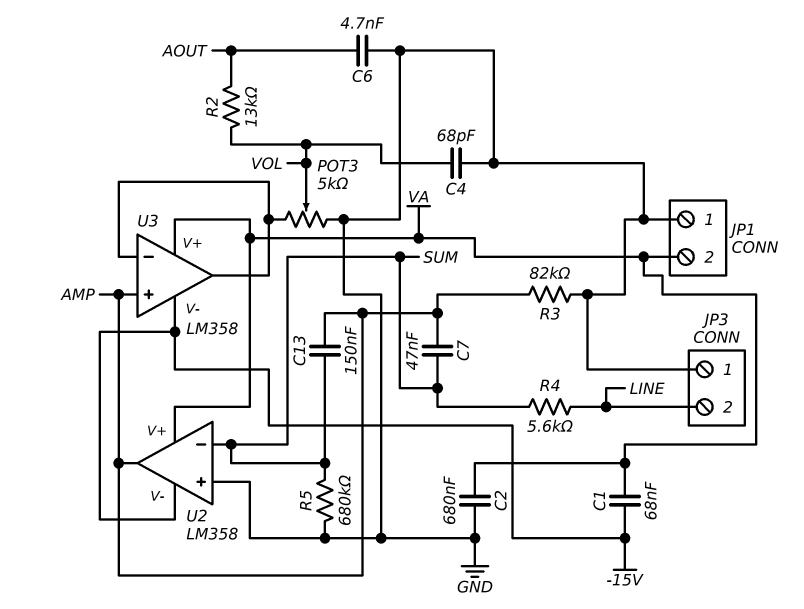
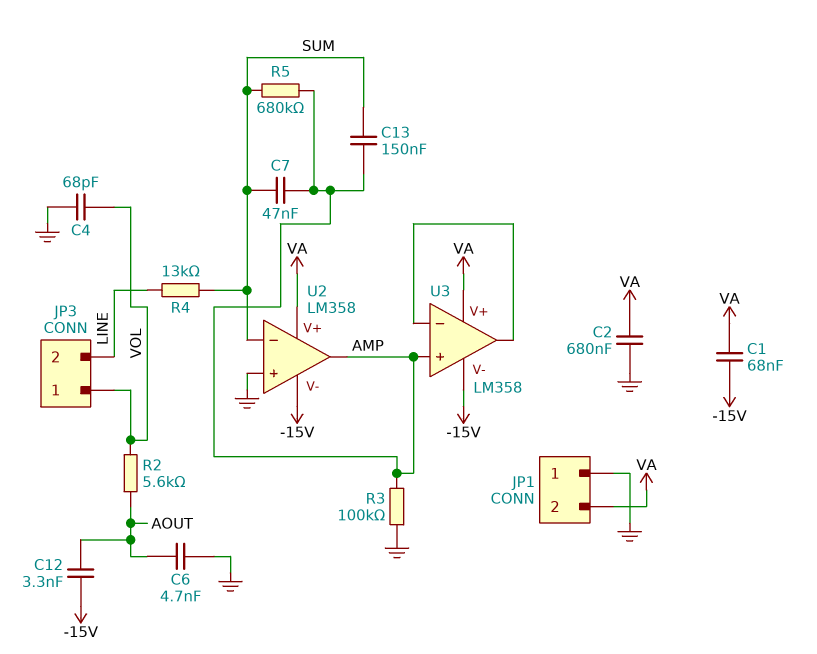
C12: none -> 3.3nF (-15V, AOUT)
JP3 pin 1: GND -> VOL
POT3: 5k (GND, U3/in-, wiper VOL) -> none
R2: 13k (AOUT, VOL) -> 5.6k (AOUT, VOL)
R3: 82k (AMP, GND) -> 100k (AMP, GND)
R4: 5.6k (LINE, SUM) -> 13k (LINE, SUM)
R5: 680k (GND, SUM) -> 680k (AMP, SUM)

